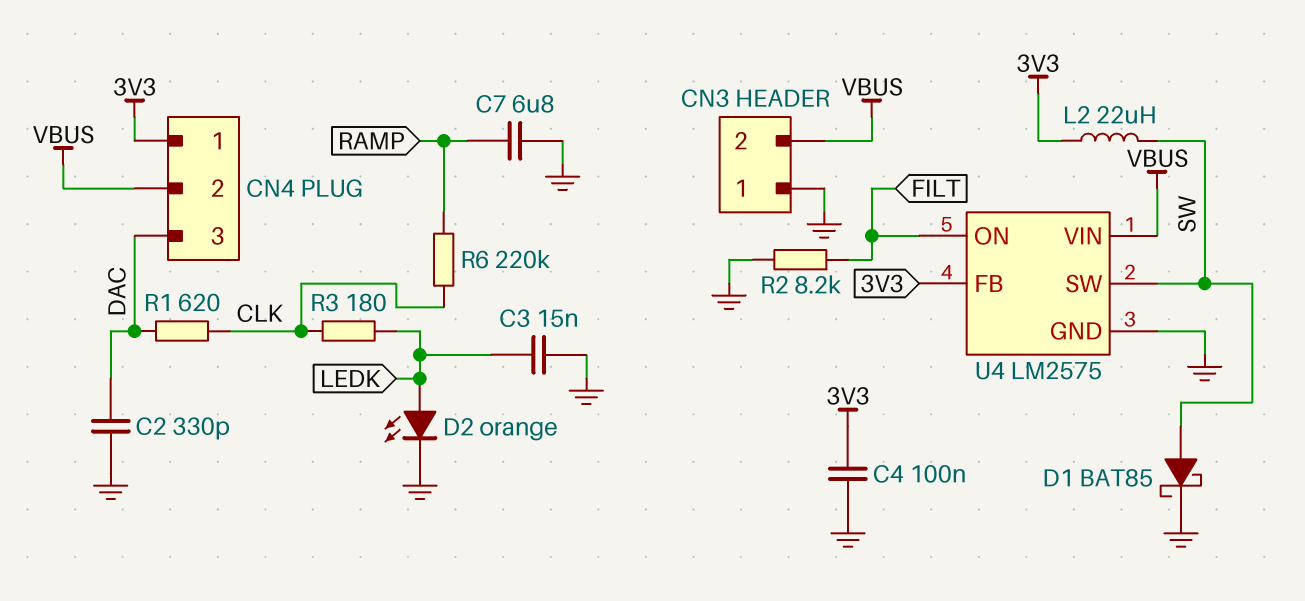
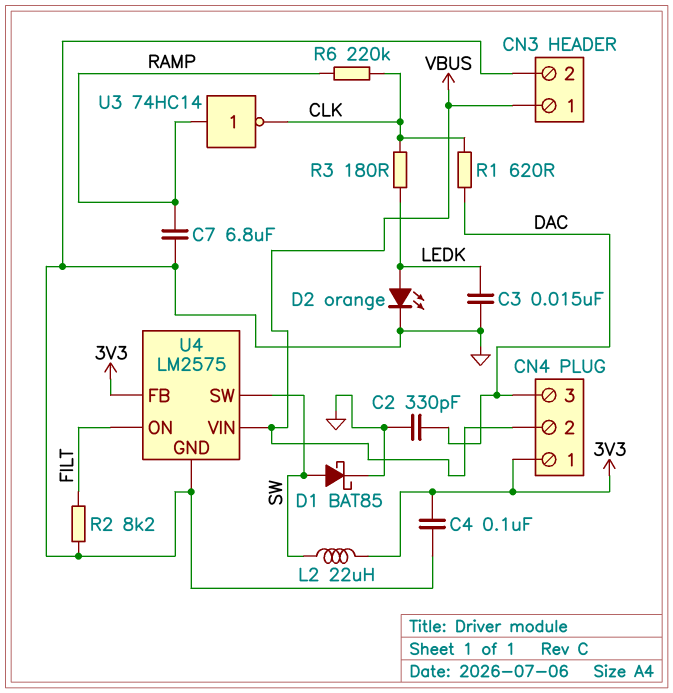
CN3 pin 1: GND -> VBUS
CN3 pin 2: VBUS -> GND
U3: none -> NOT 74HC14 (in RAMP, out CLK)

